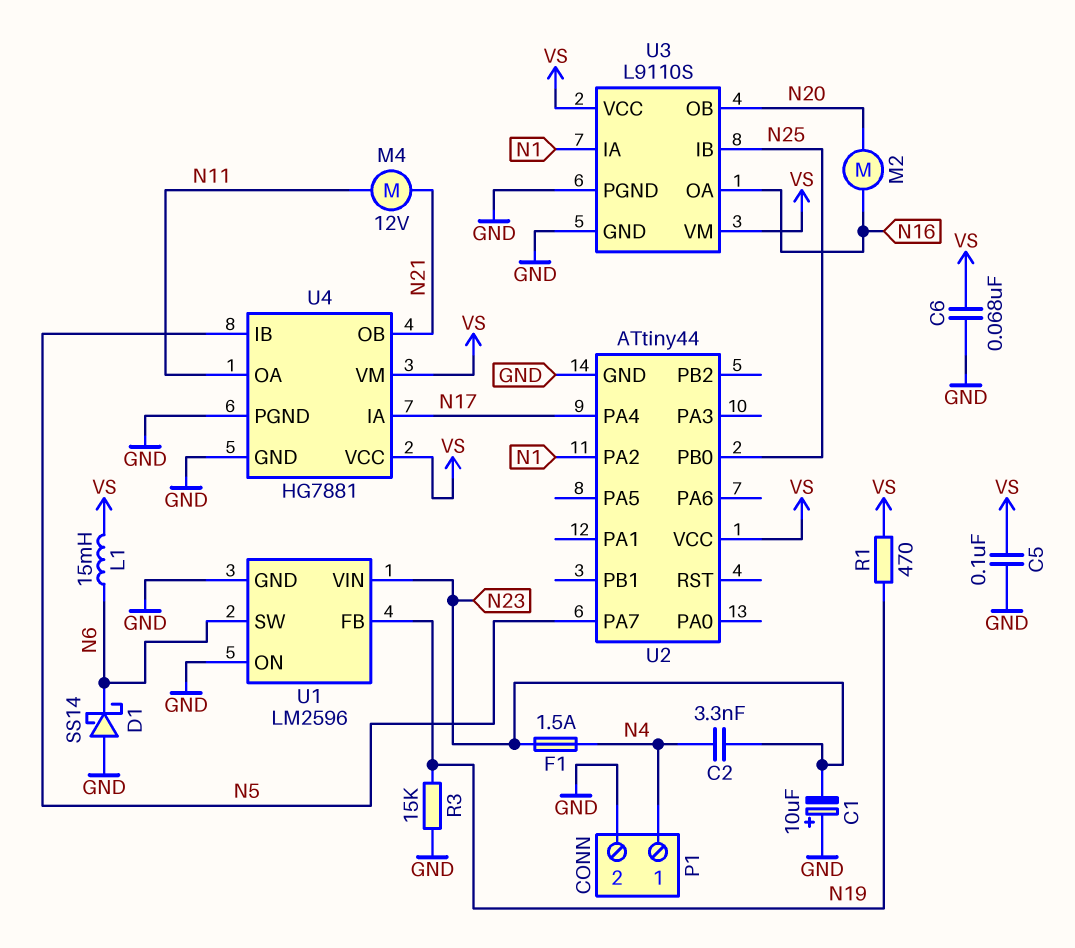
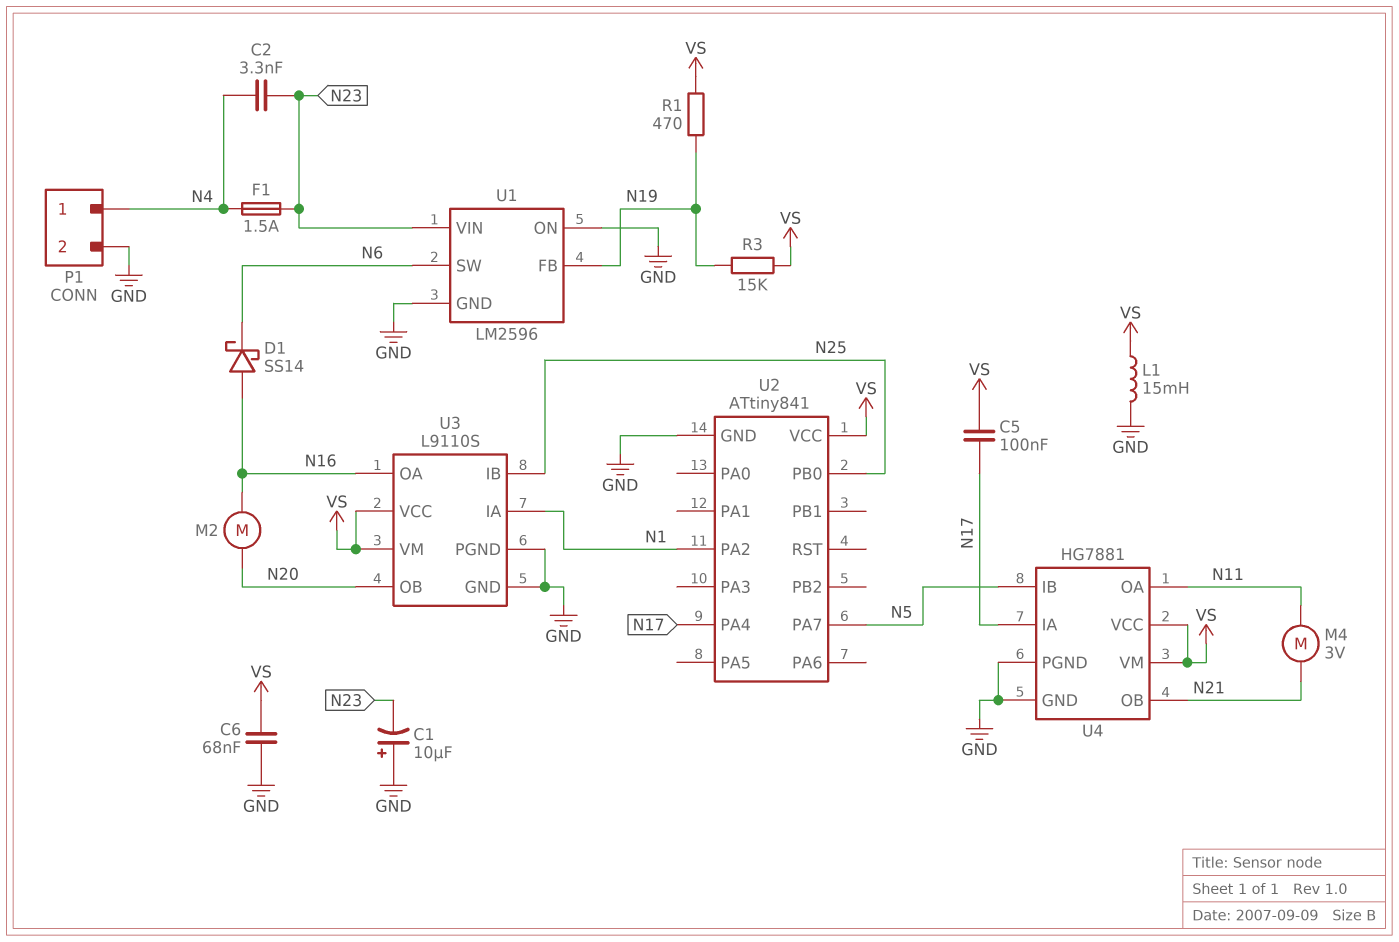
C5: 100nF (GND, VS) -> 100nF (N17, VS)
D1: schottky SS14 (A GND, K N6) -> schottky SS14 (A N16, K N6)
L1: 15mH (N6, VS) -> 15mH (GND, VS)
M4: motor 12V (N11, N21) -> motor 3V (N11, N21)
R3: 15k (GND, N19) -> 15k (N19, VS)
U2: ATtiny44 -> ATtiny841

